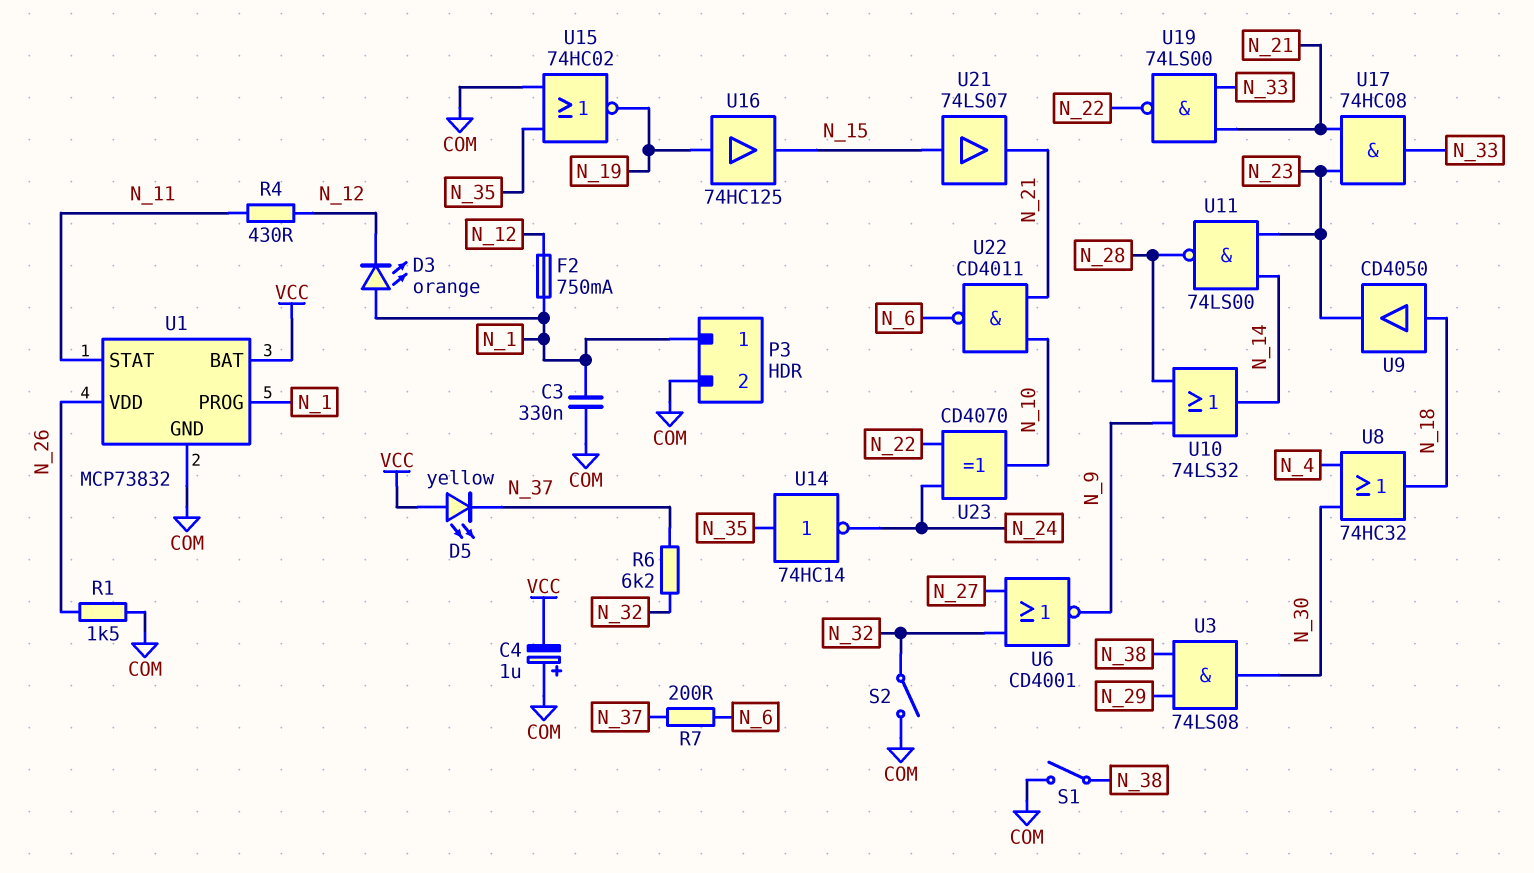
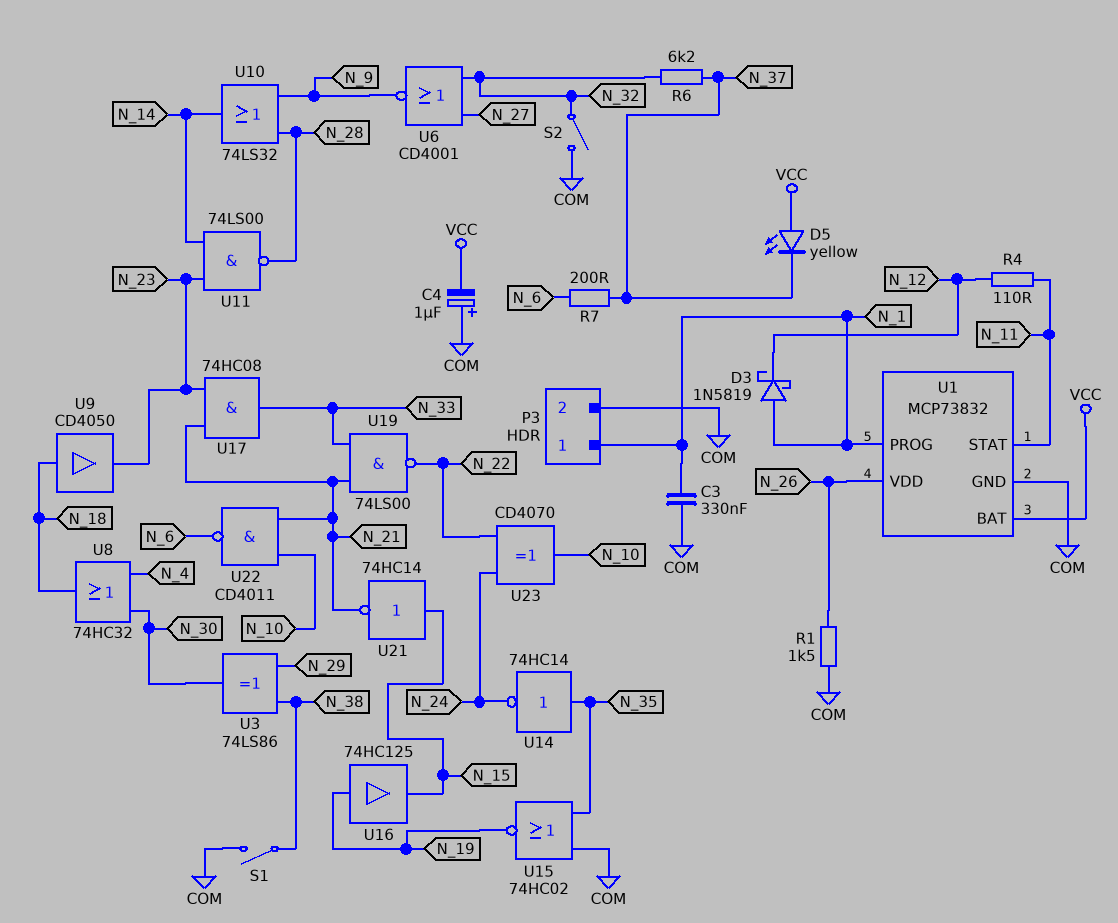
D3: LED orange (A N_1, K N_12) -> schottky 1N5819 (A N_1, K N_12)
F2: 750mA (N_1, N_12) -> none
R4: 430 (N_11, N_12) -> 110 (N_11, N_12)
U3: AND 74LS08 (in N_29, in N_38, out N_30) -> XOR 74LS86 (in N_29, in N_38, out N_30)
U21: buffer 74LS07 (in N_15, out N_21) -> NOT 74HC14 (in N_15, out N_21)

